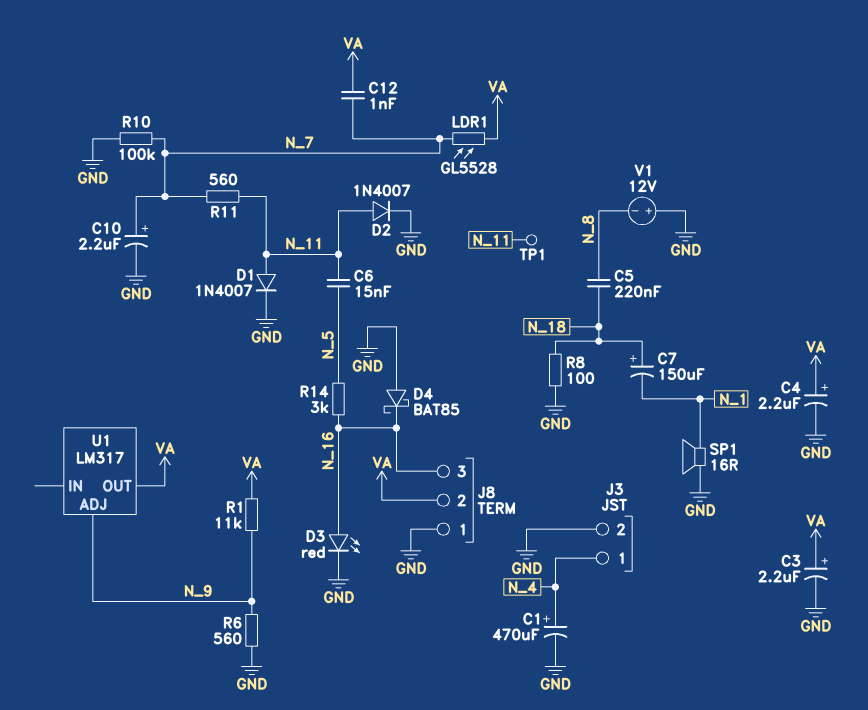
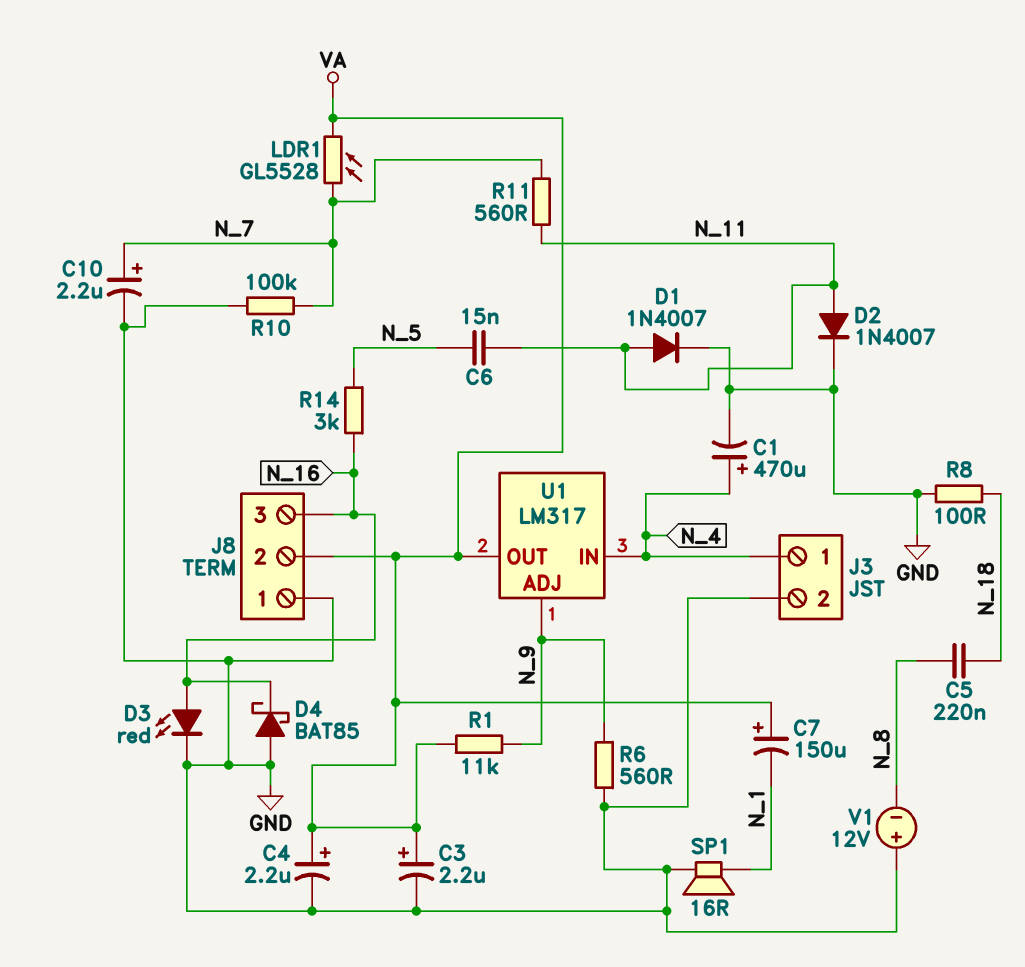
C7: 150uF (plus N_18, minus N_1) -> 150uF (plus VA, minus N_1)
C12: 1nF (N_7, VA) -> none
TP1: test point (N_11) -> none
U1 pin IN: none -> N_4

